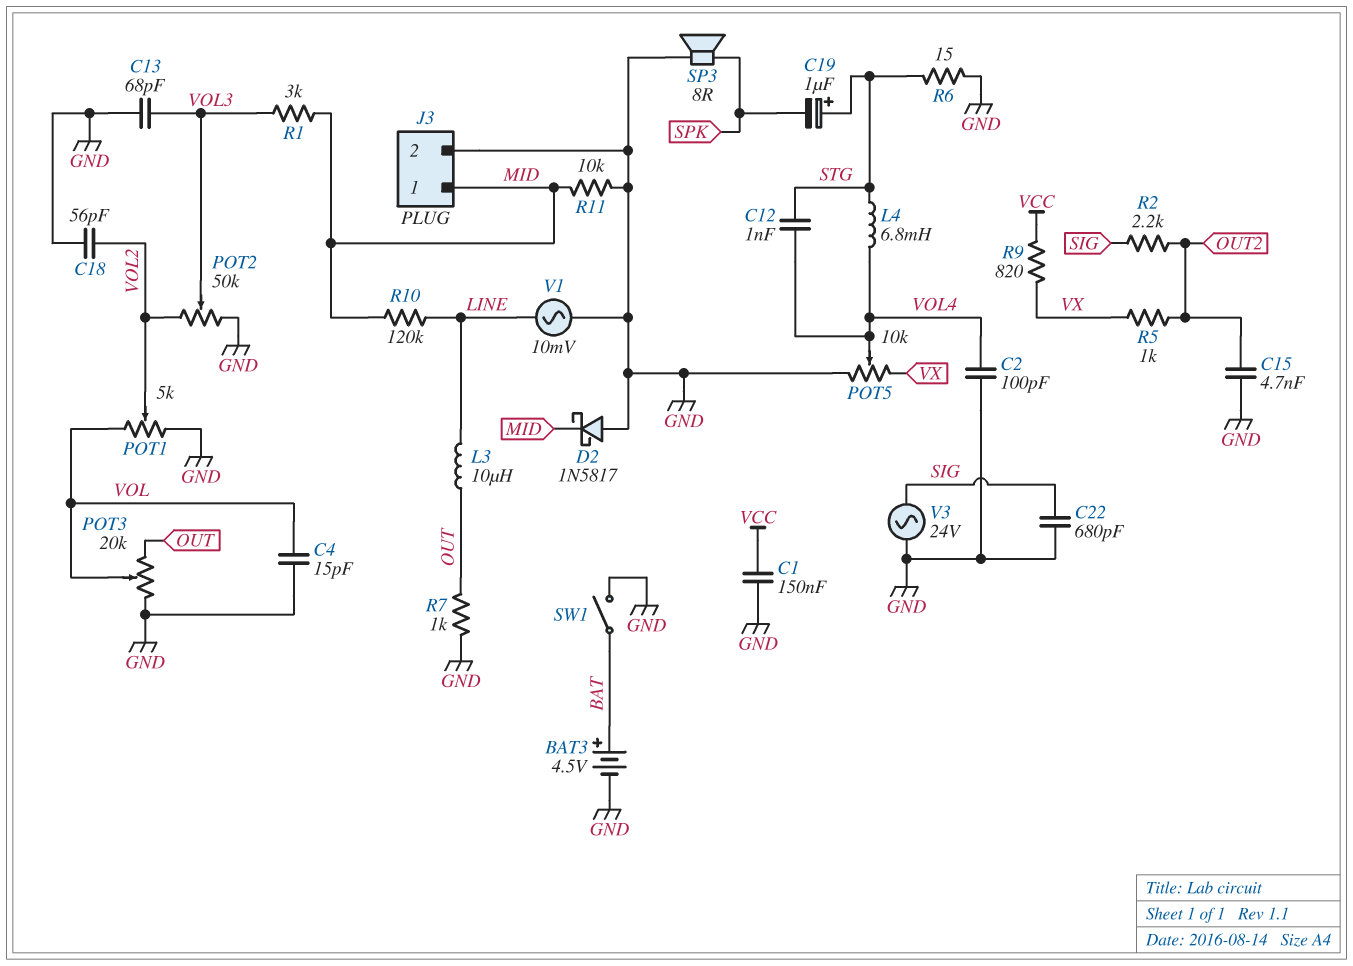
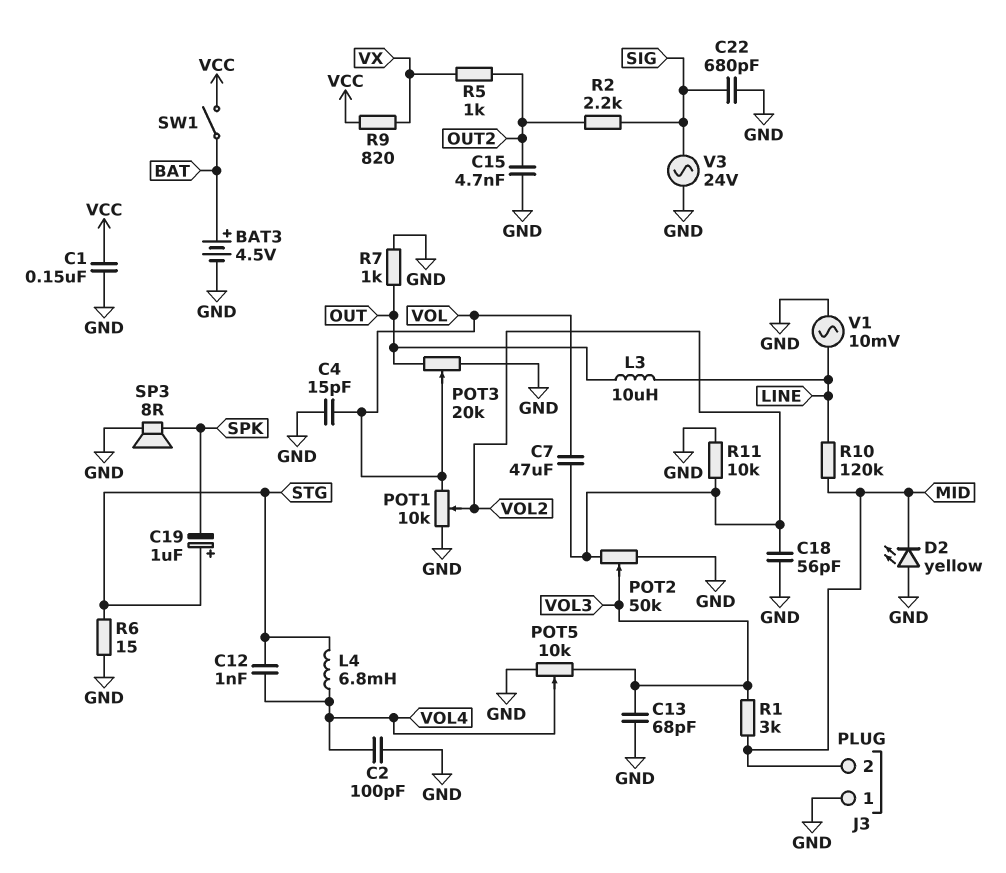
C7: none -> 47uF (VOL, VOL2)
D2: schottky 1N5817 (A GND, K MID) -> LED yellow (A GND, K MID)
J3 pin 1: MID -> GND
J3 pin 2: GND -> MID
POT1: 5k (GND, VOL, wiper VOL2) -> 10k (GND, VOL, wiper VOL2)
POT5: 10k (GND, VX, wiper VOL4) -> 10k (GND, VOL3, wiper VOL4)
R11: 10k (GND, MID) -> 10k (GND, VOL2)
SW1: switch (BAT, GND) -> switch (BAT, VCC)

